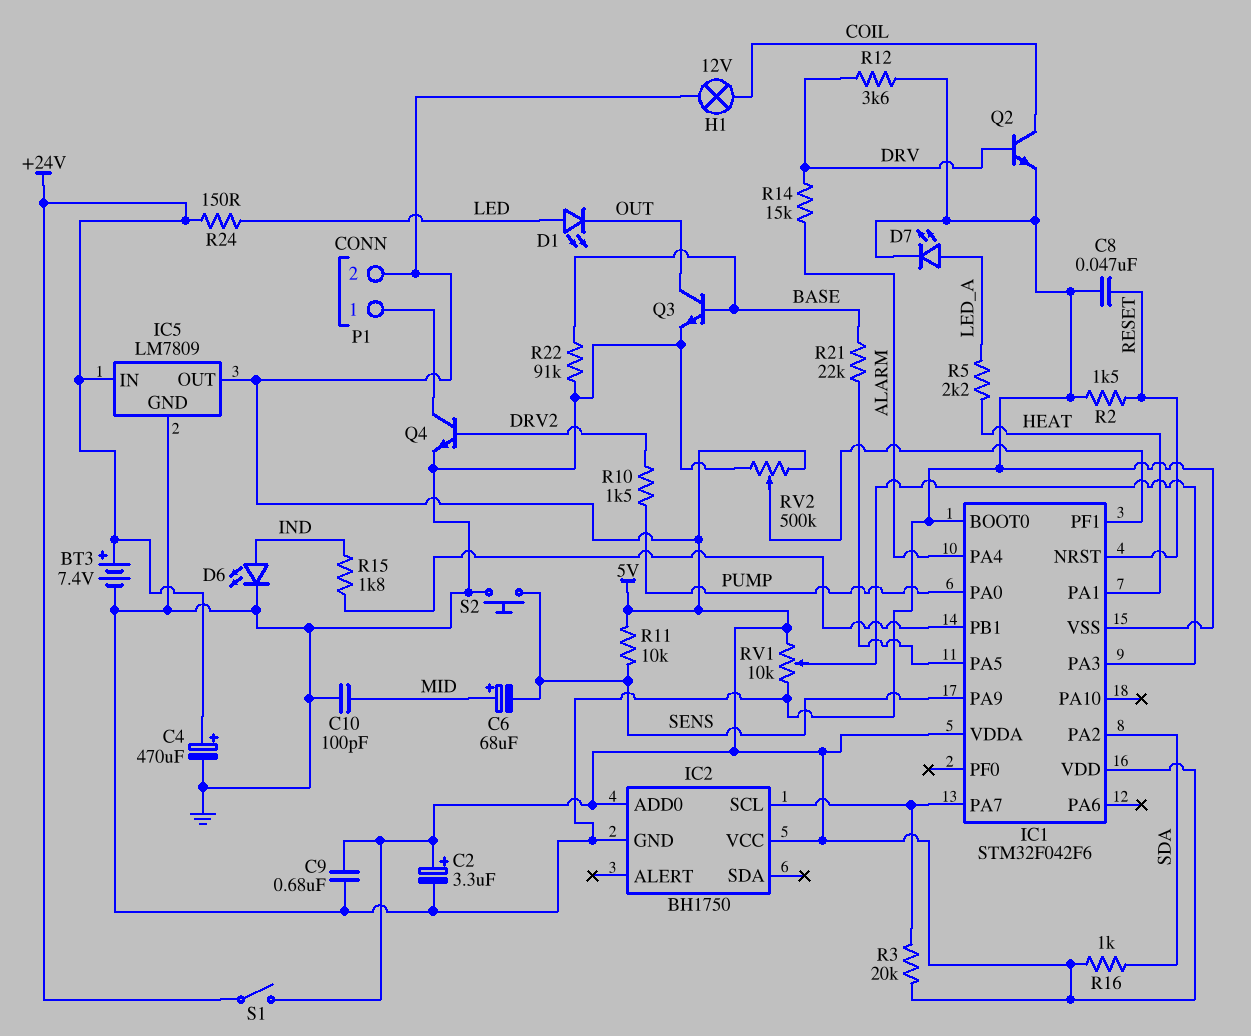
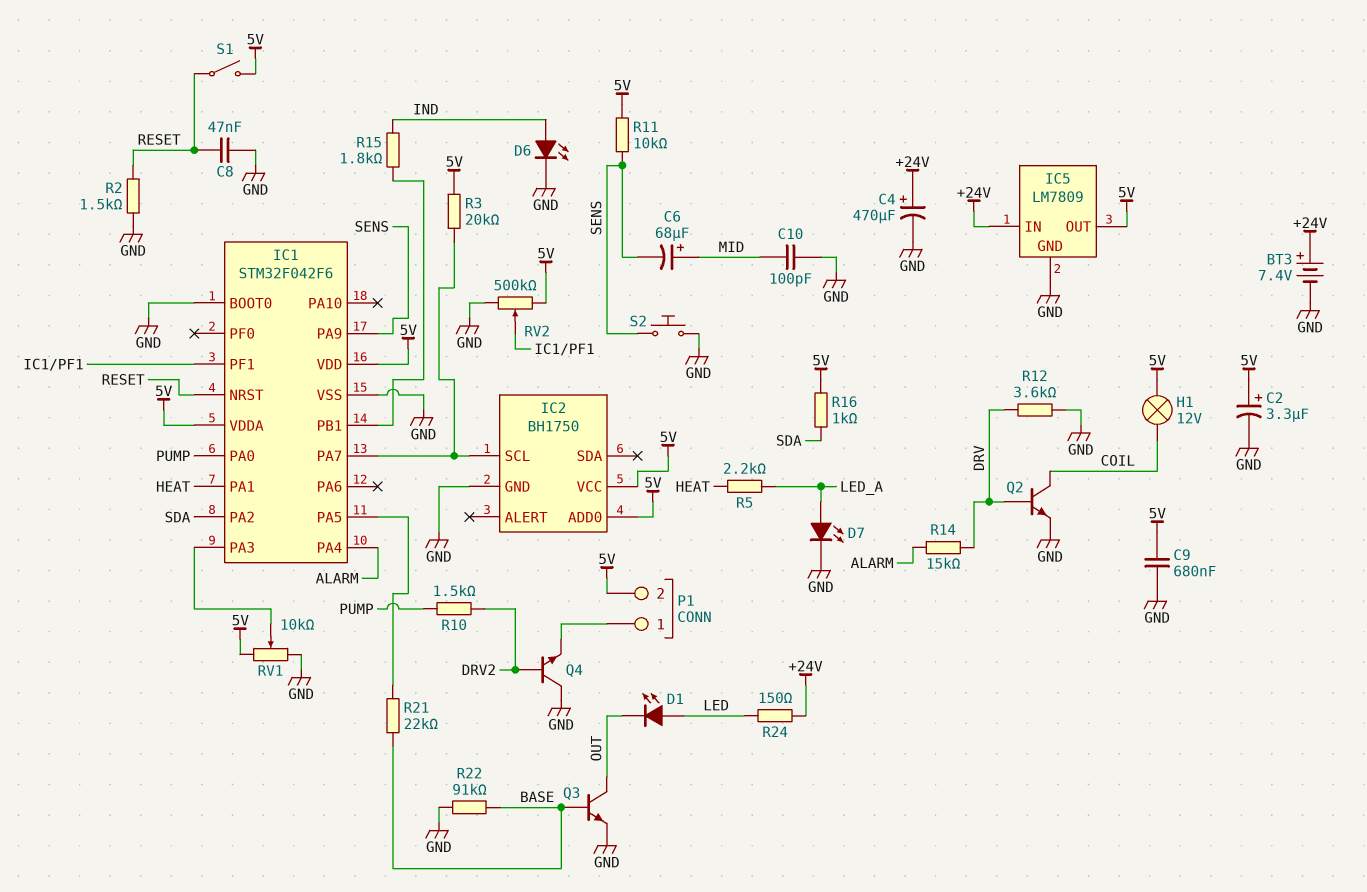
Q4: NPN (B DRV2, C P1/1, E GND) -> NPN (B DRV2, C GND, E P1/1)
S1: switch (+24V, 5V) -> switch (5V, RESET)

